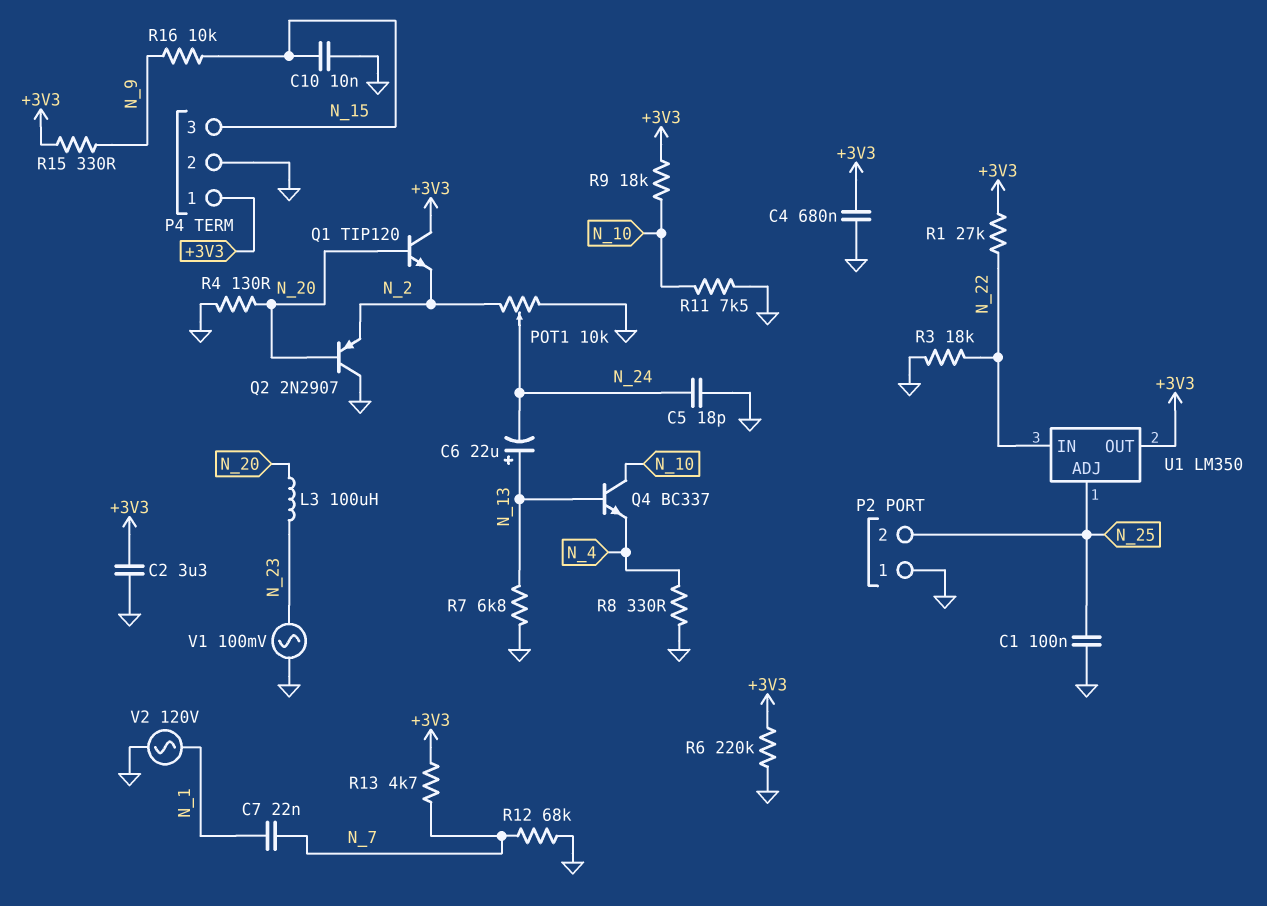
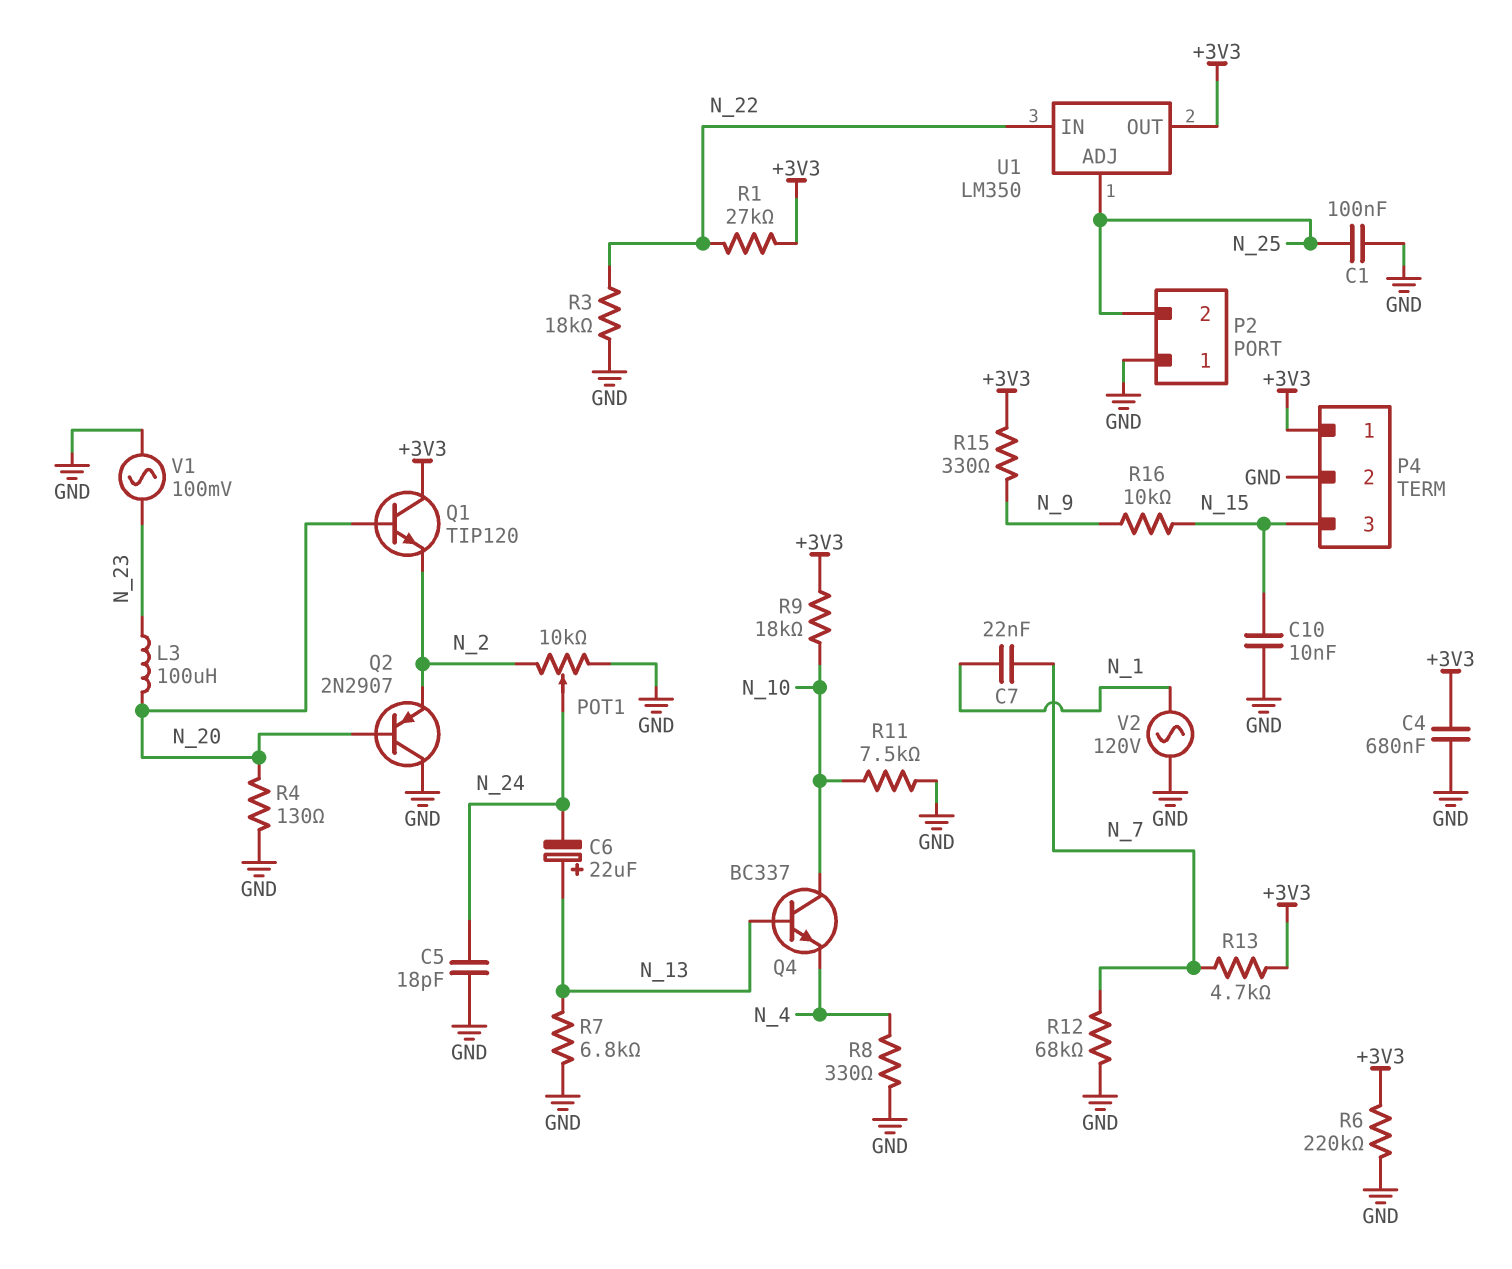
C2: 3.3uF (+3V3, GND) -> none

